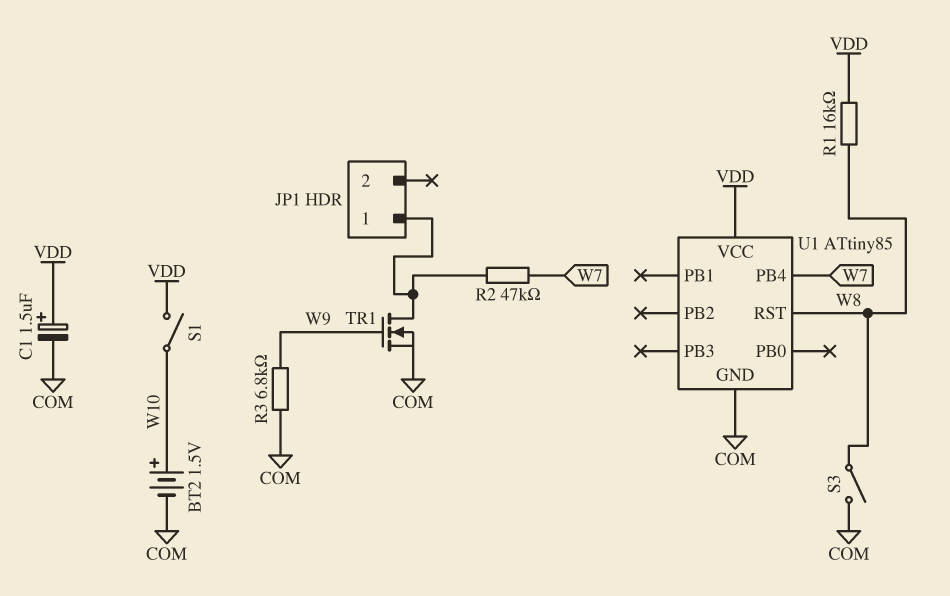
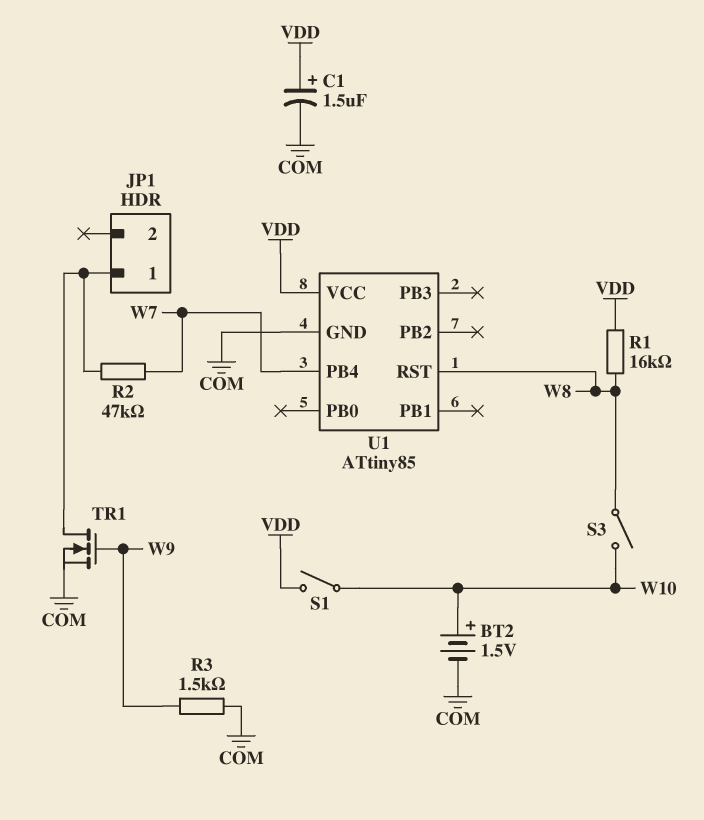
R3: 6.8k (COM, W9) -> 1.5k (COM, W9)
S3: switch (COM, W8) -> switch (W8, W10)

